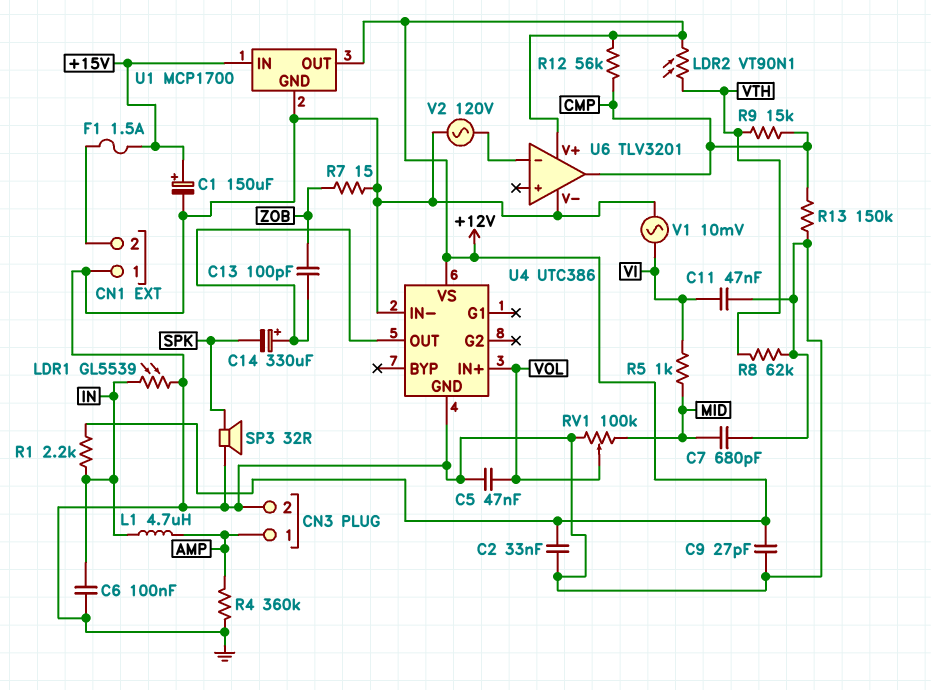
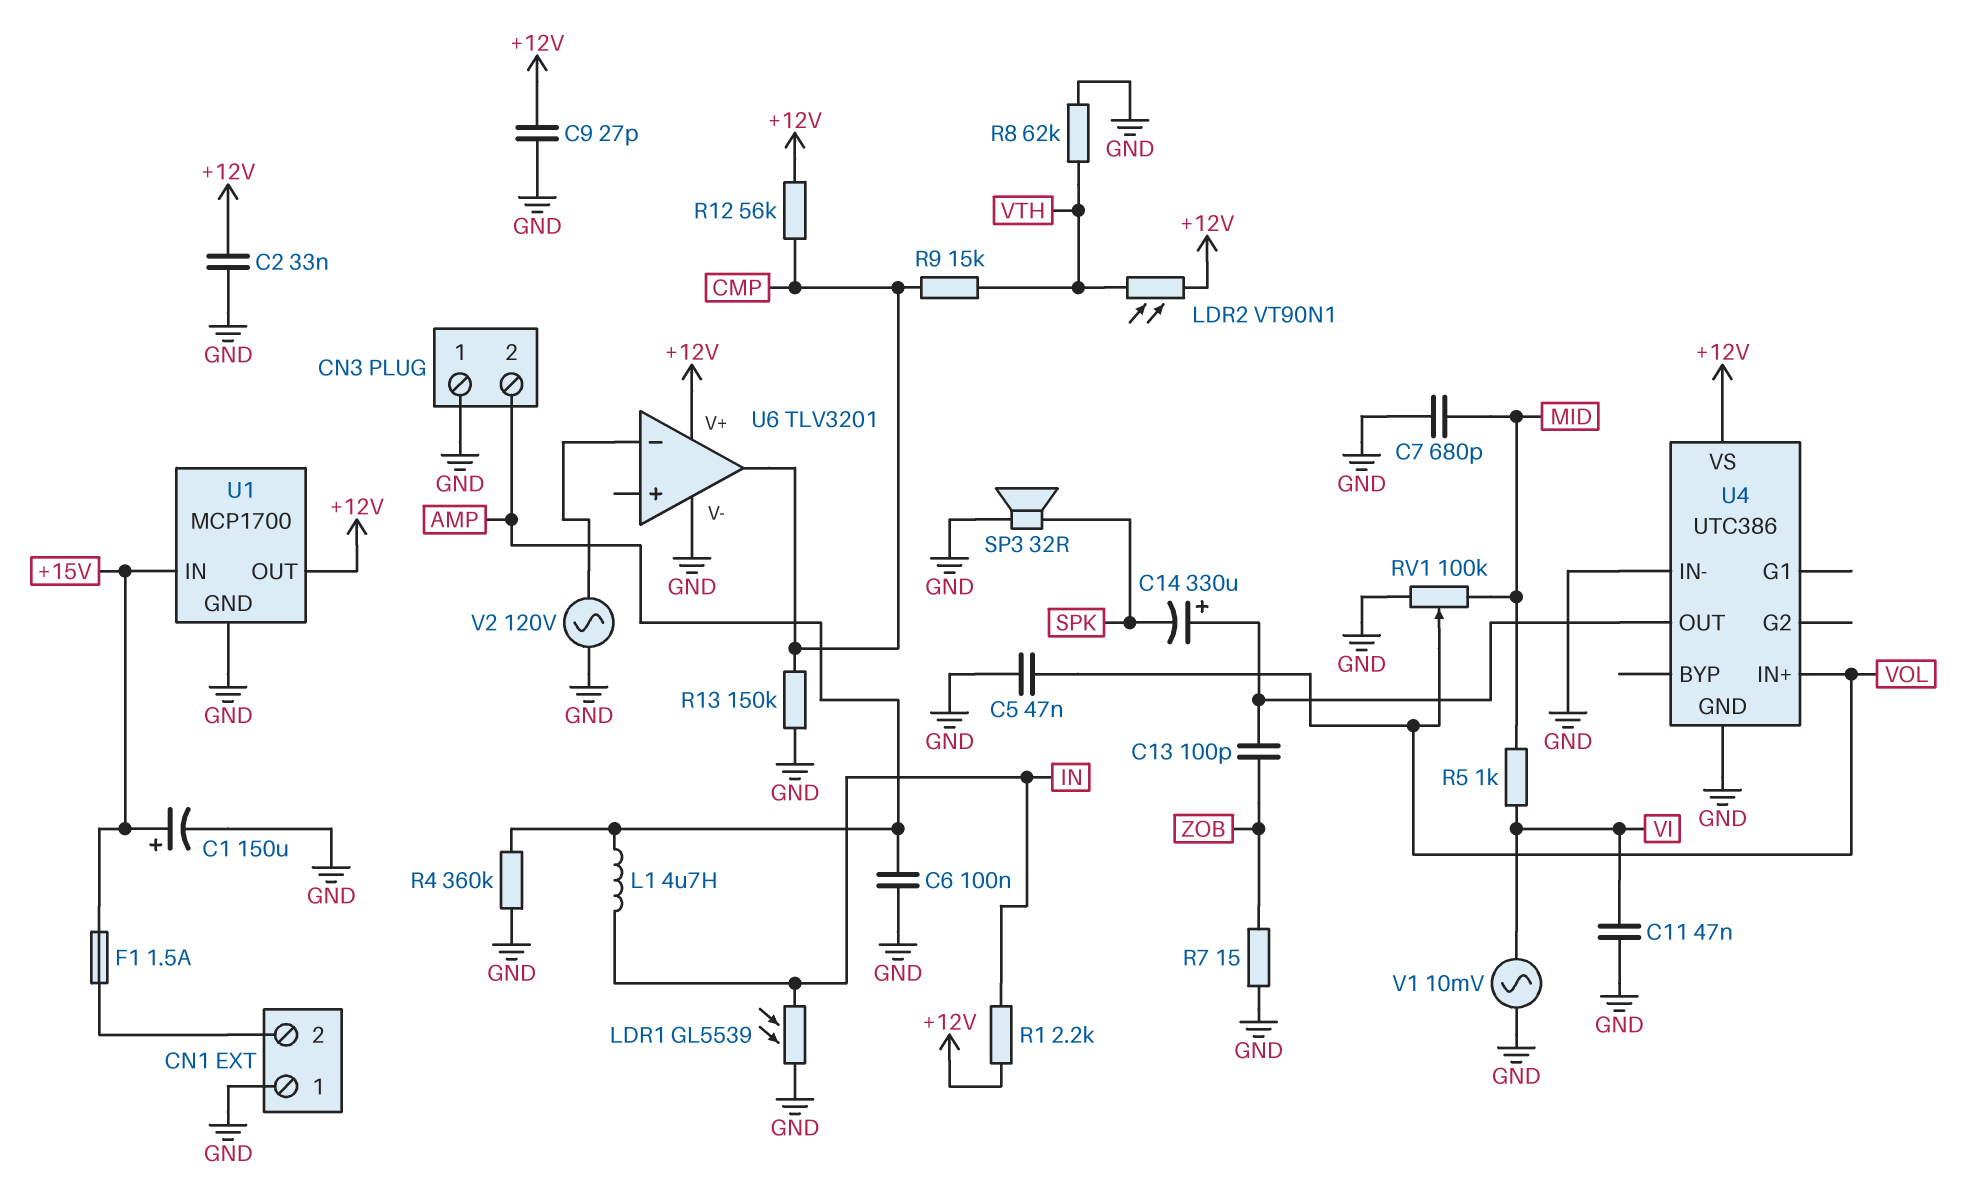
C6: 100nF (GND, IN) -> 100nF (AMP, GND)
CN3 pin 1: AMP -> GND
CN3 pin 2: GND -> AMP

